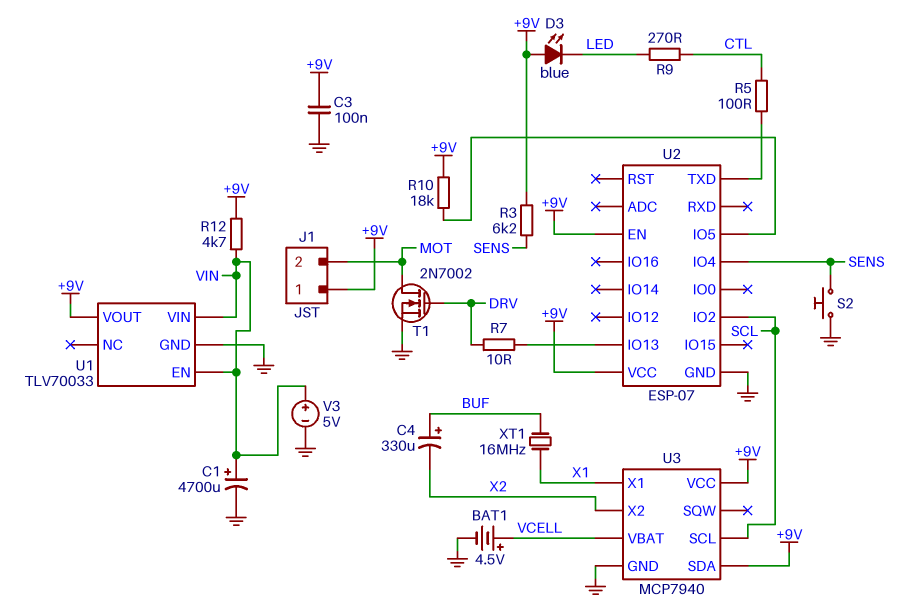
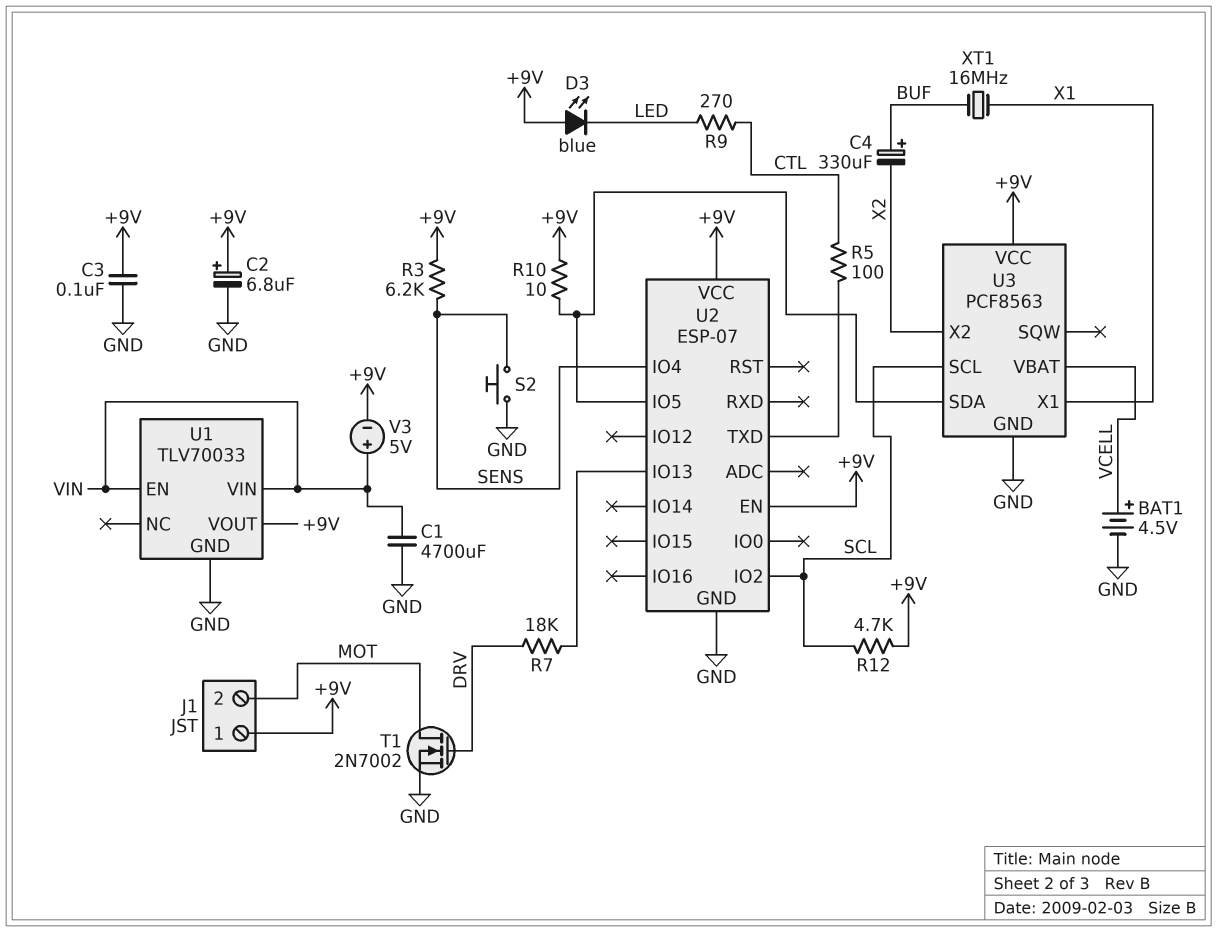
C1: 4700uF (plus VIN, minus GND) -> 4700uF (GND, VIN)
C2: none -> 6.8uF (plus +9V, minus GND)
R7: 10 (DRV, U2/IO13) -> 18k (DRV, U2/IO13)
R10: 18k (+9V, U2/IO5) -> 10 (+9V, U2/IO5)
R12: 4.7k (+9V, VIN) -> 4.7k (+9V, SCL)
U3: MCP7940 -> PCF8563
U3 pin SDA: +9V -> U2/IO5
V3: 5V (plus VIN, minus GND) -> 5V (plus VIN, minus +9V)

